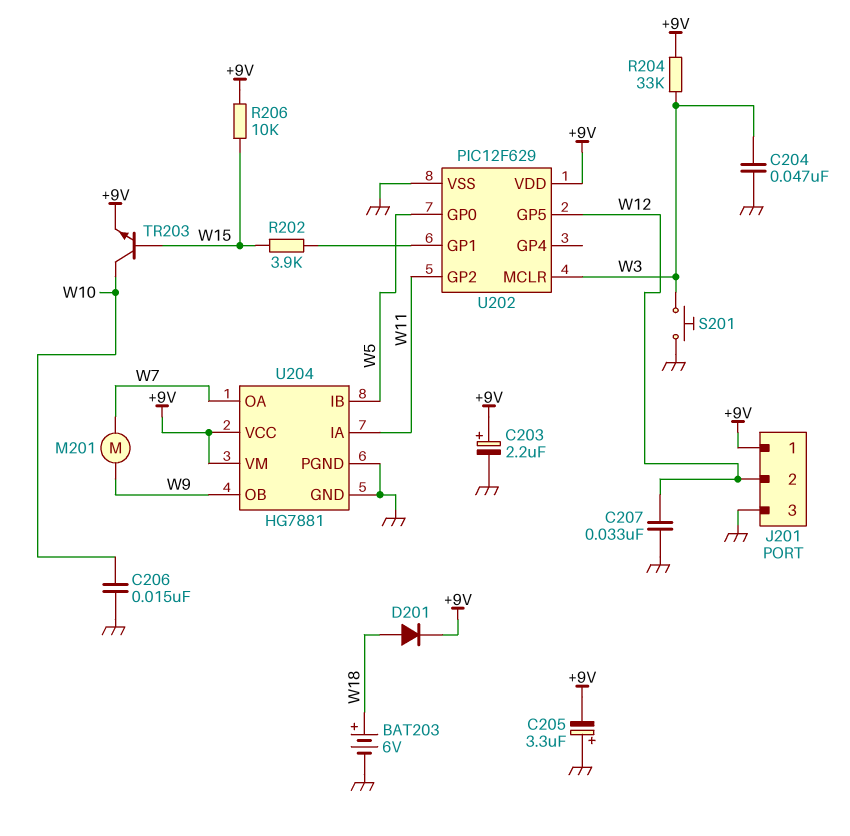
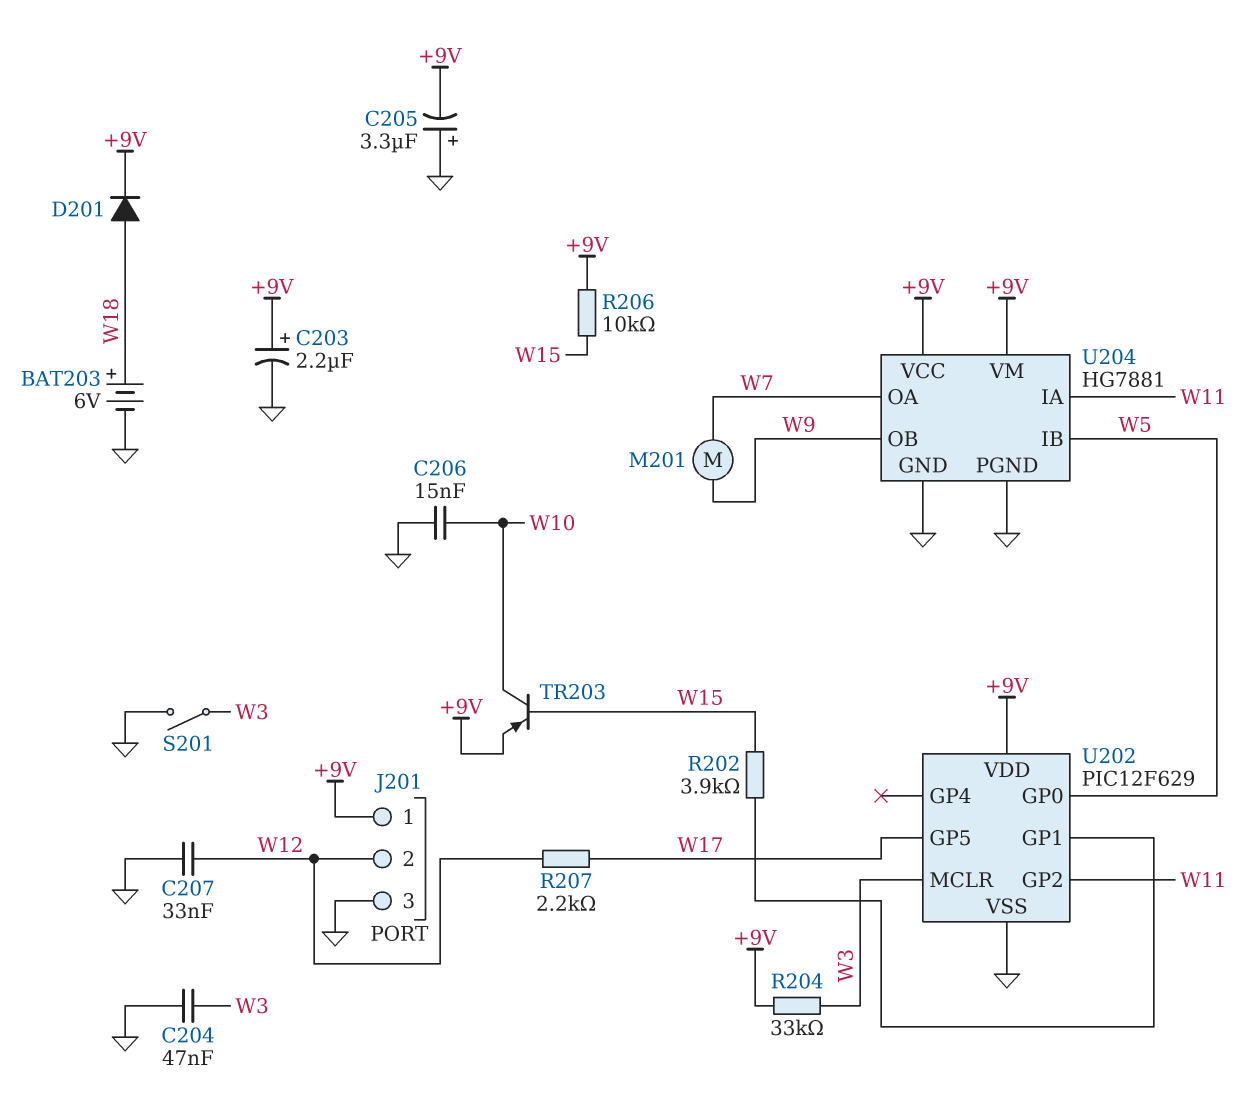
R207: none -> 2.2k (W12, W17)
S201: button (GND, W3) -> switch (GND, W3)
TR203: NPN (B W15, C W10, E +9V) -> PNP (B W15, C W10, E +9V)
U202 pin GP5: W12 -> W17

